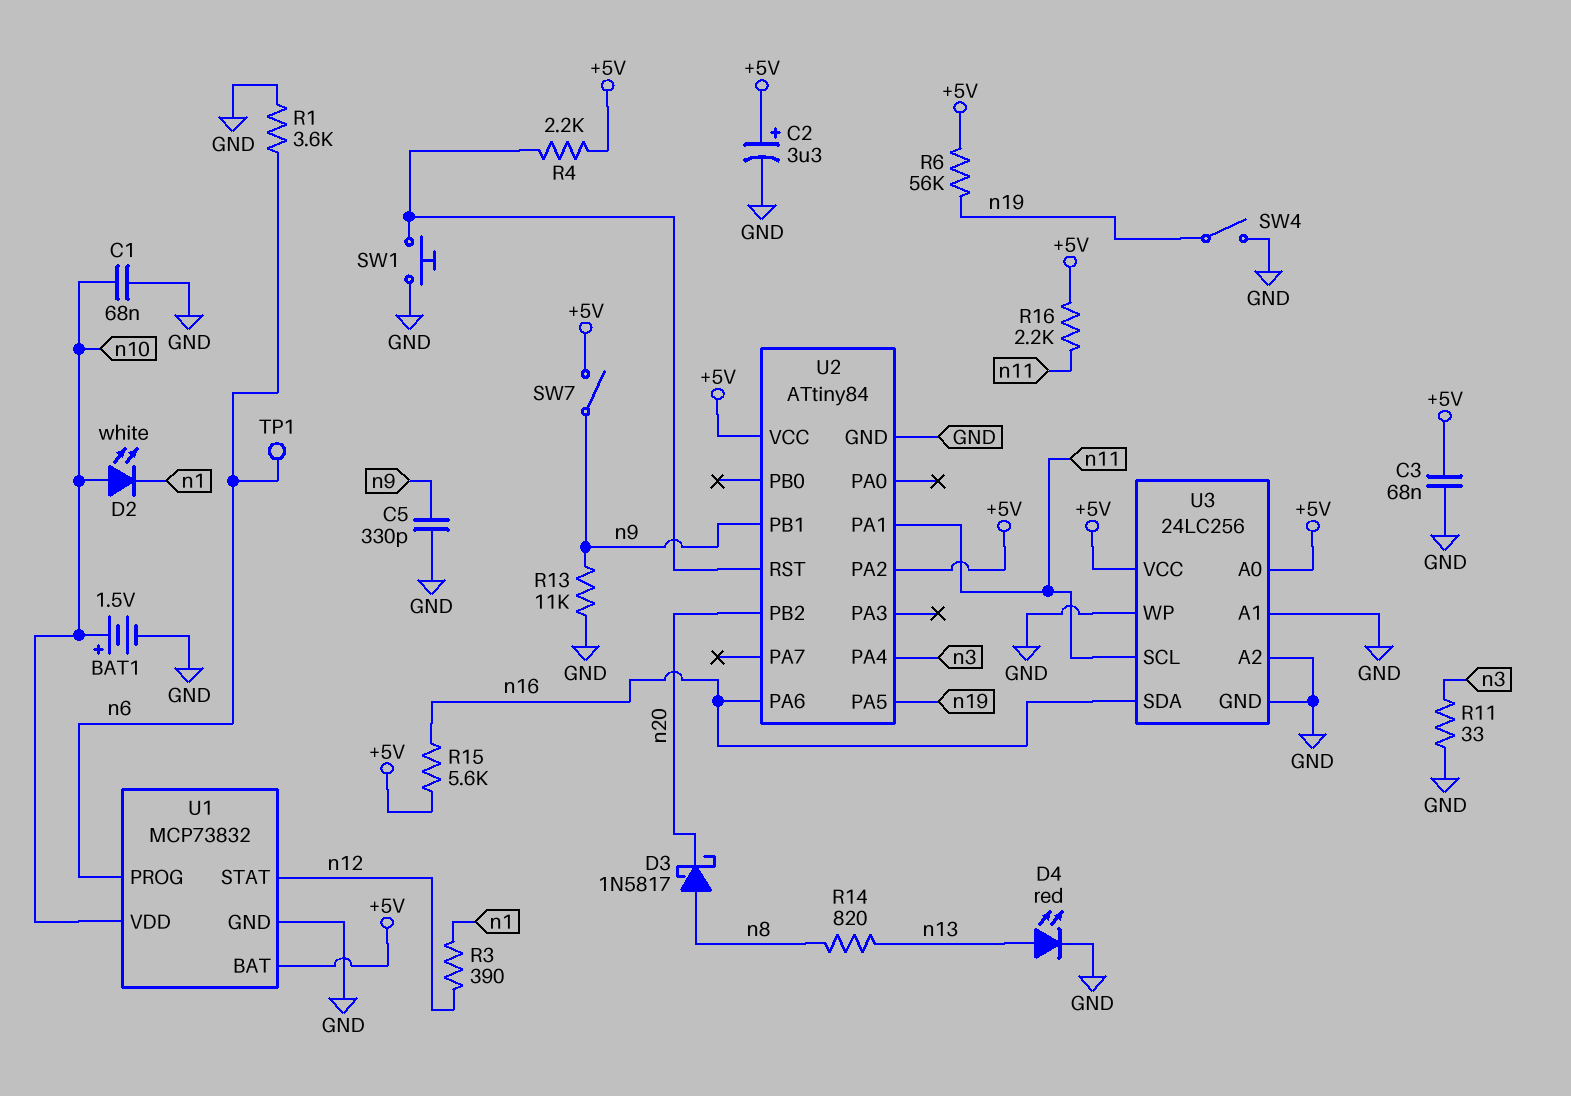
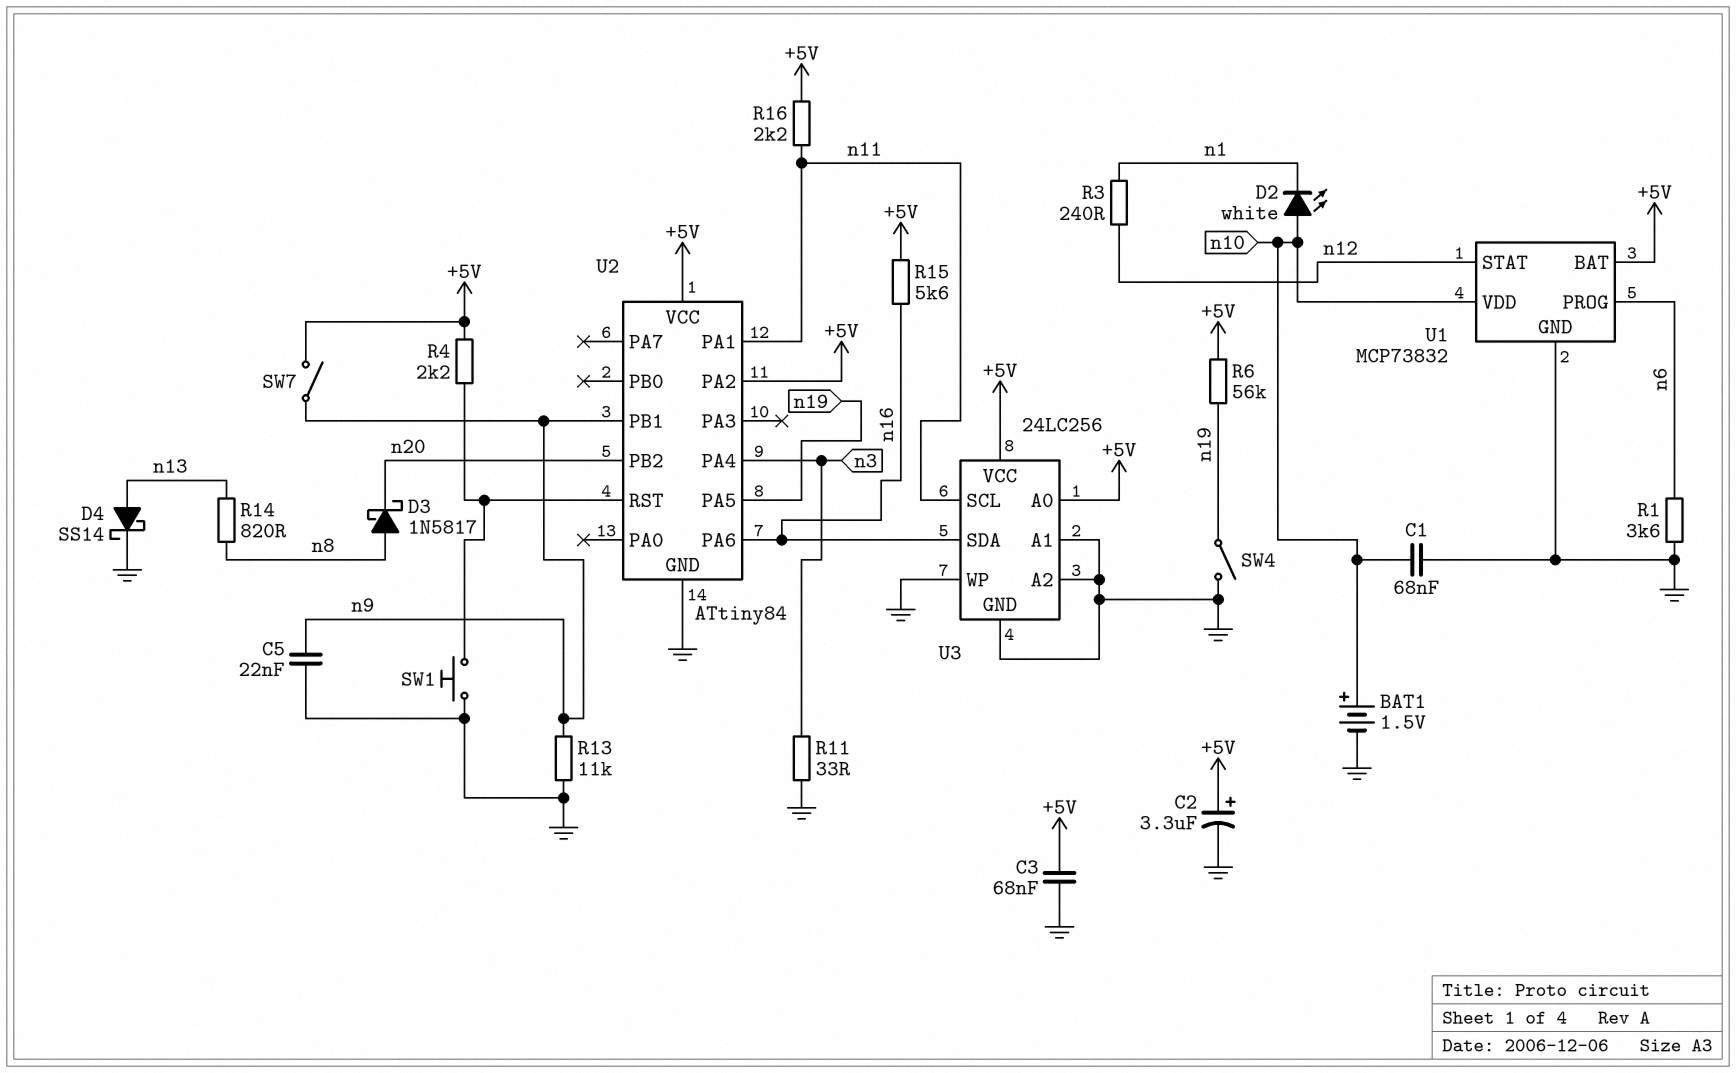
C5: 330pF (GND, n9) -> 22nF (GND, n9)
D4: LED red (A n13, K GND) -> schottky SS14 (A n13, K GND)
R3: 390 (n1, n12) -> 240 (n1, n12)
TP1: test point (n6) -> none

